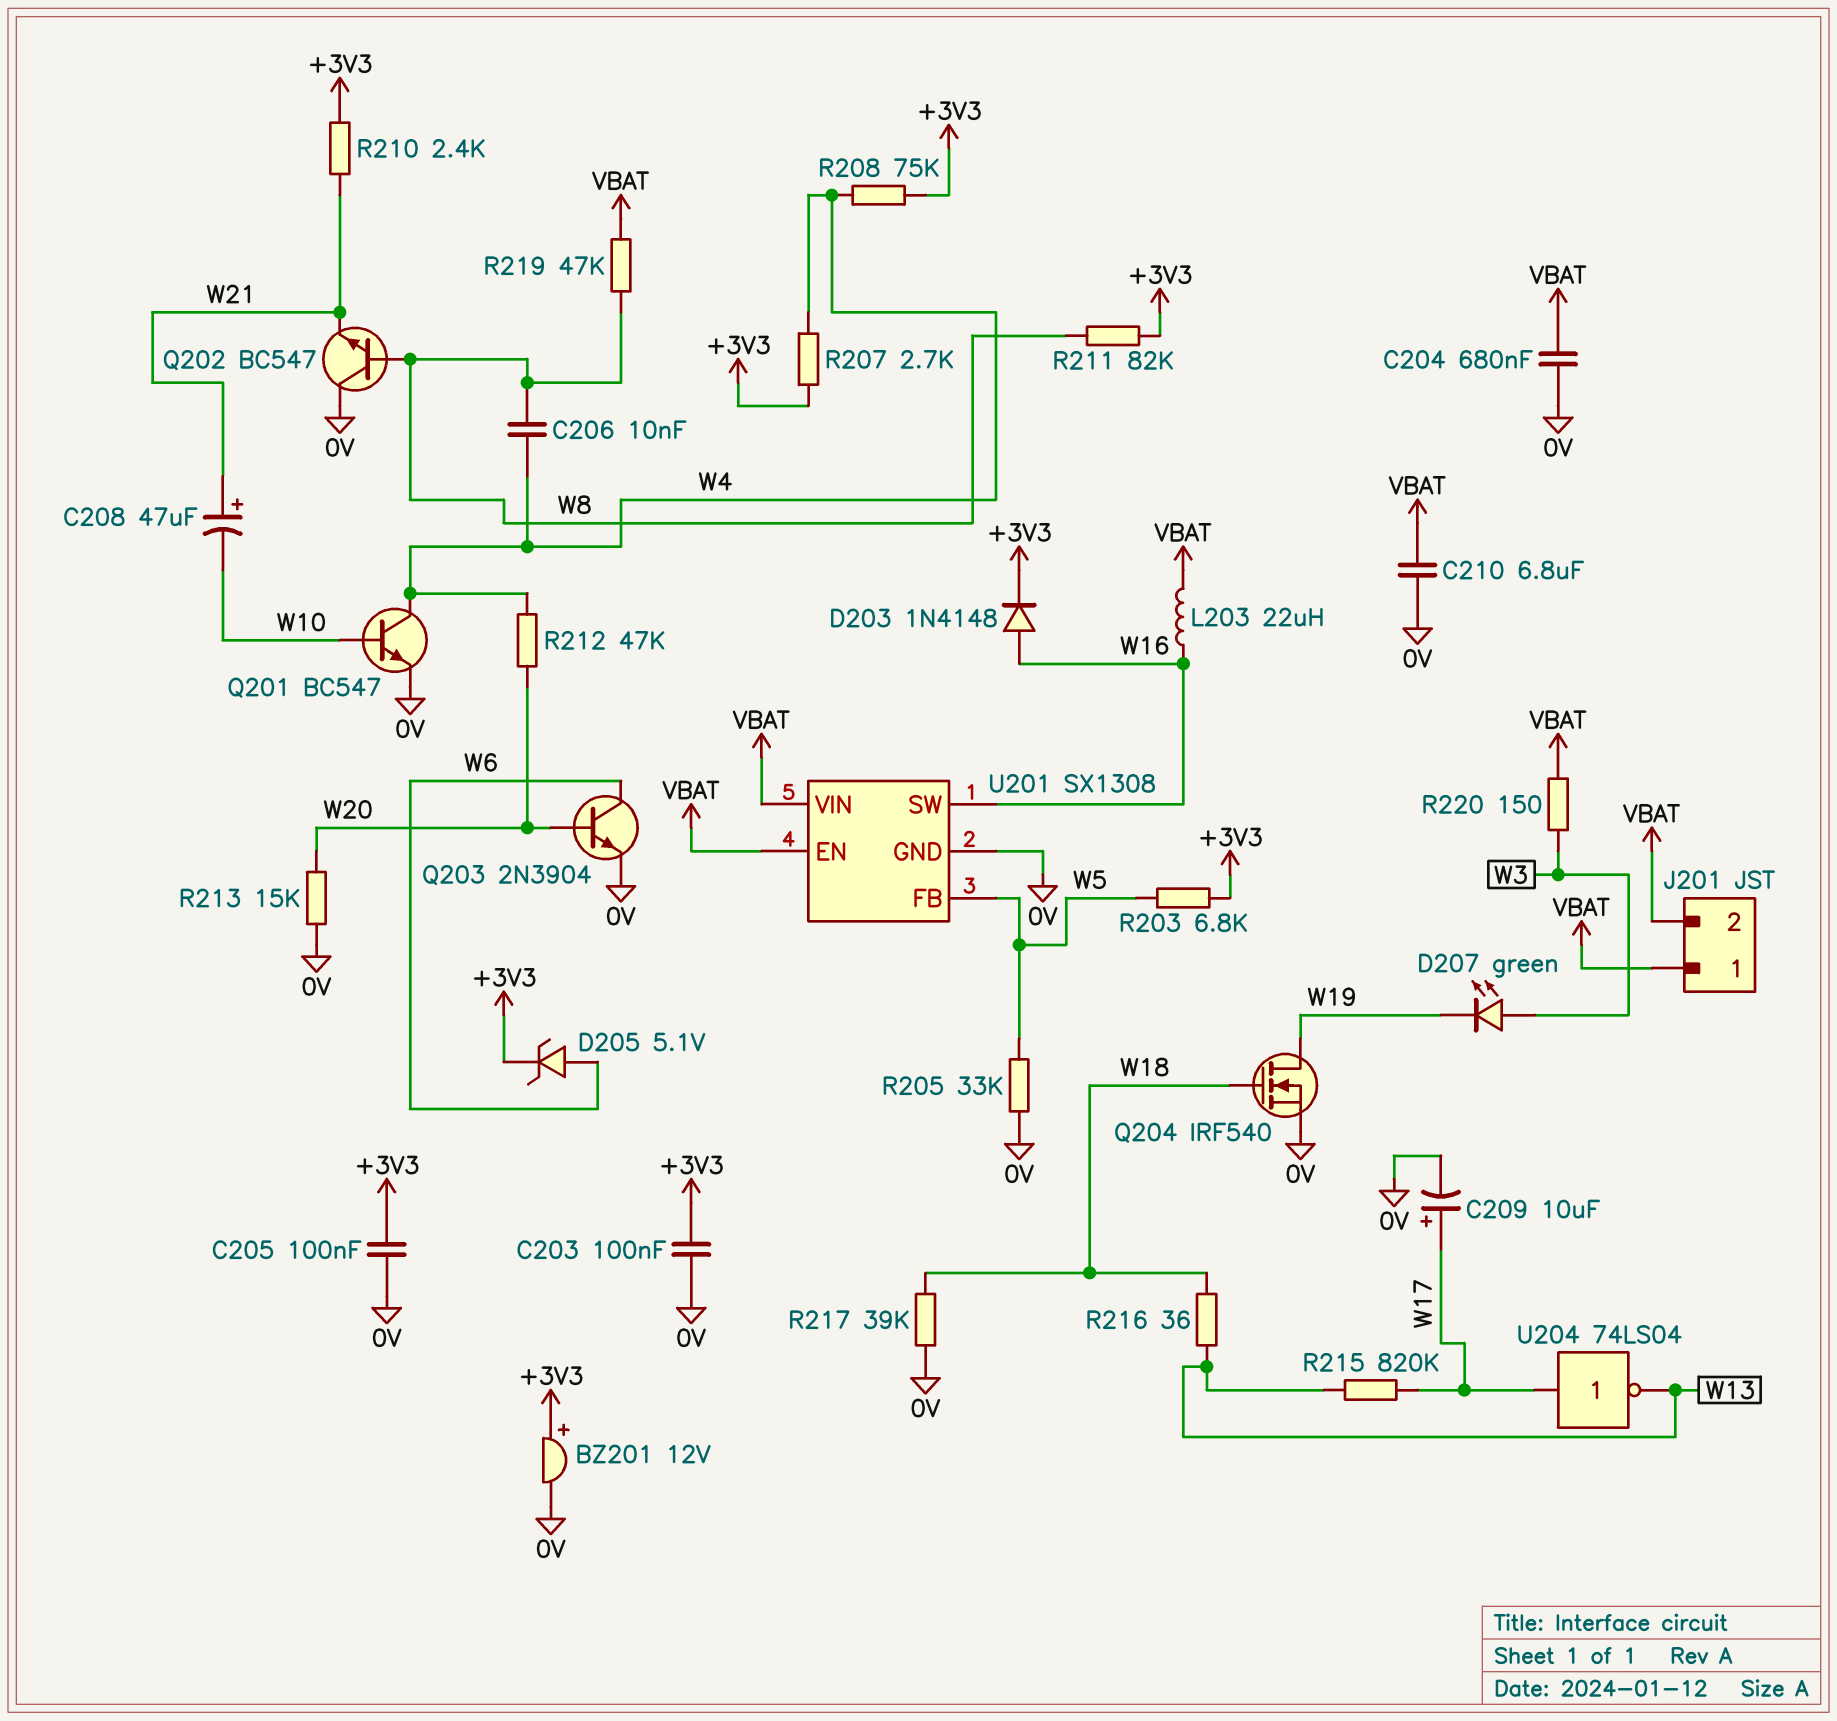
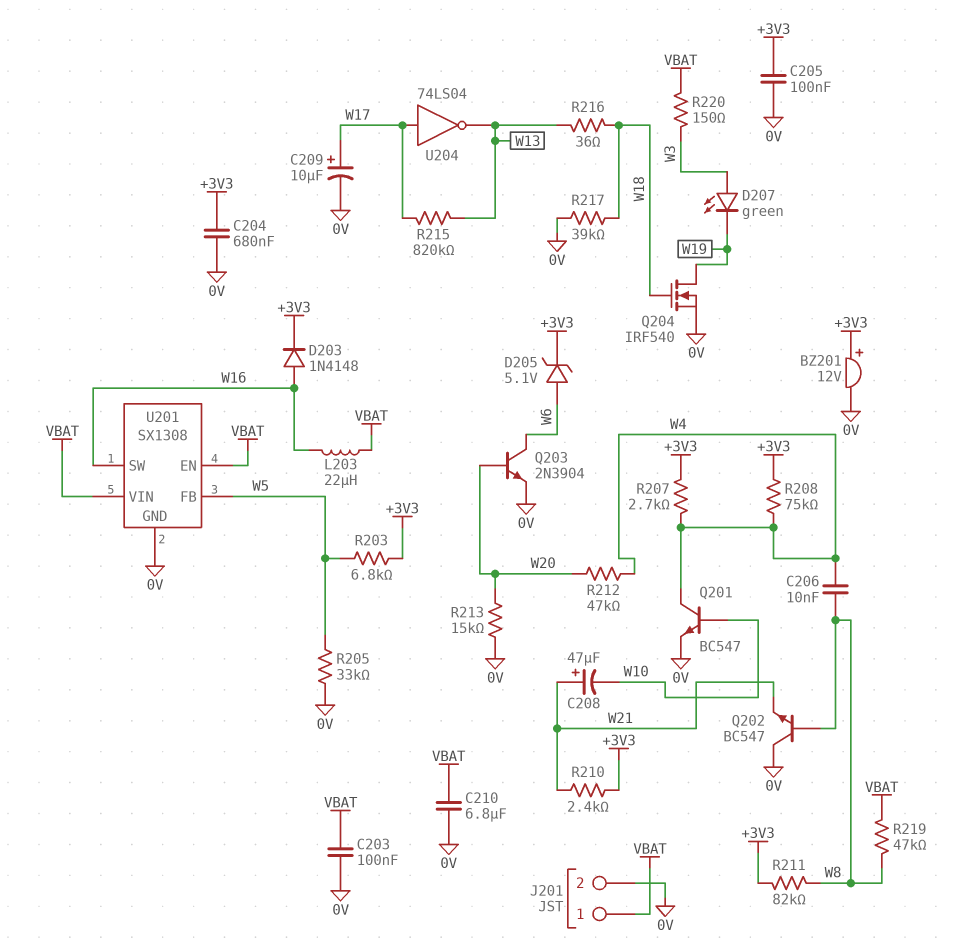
C203: 100nF (+3V3, 0V) -> 100nF (0V, VBAT)
C204: 680nF (0V, VBAT) -> 680nF (+3V3, 0V)
J201 pin 2: VBAT -> 0V

